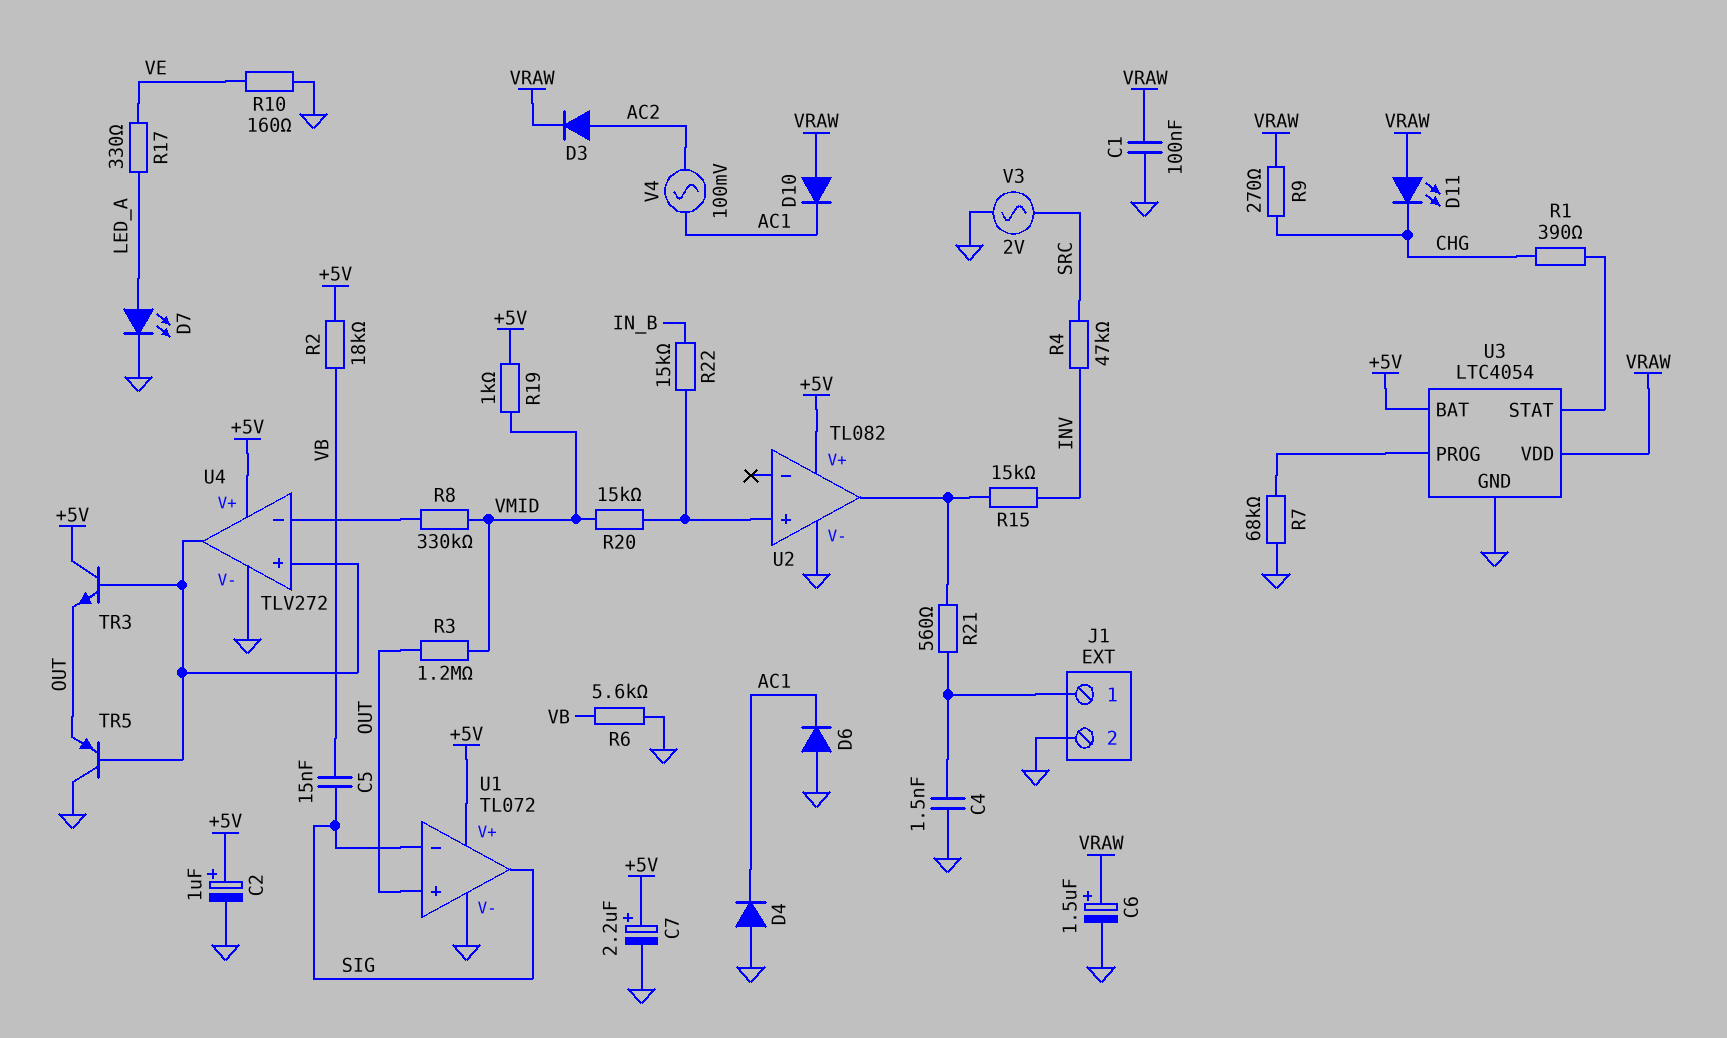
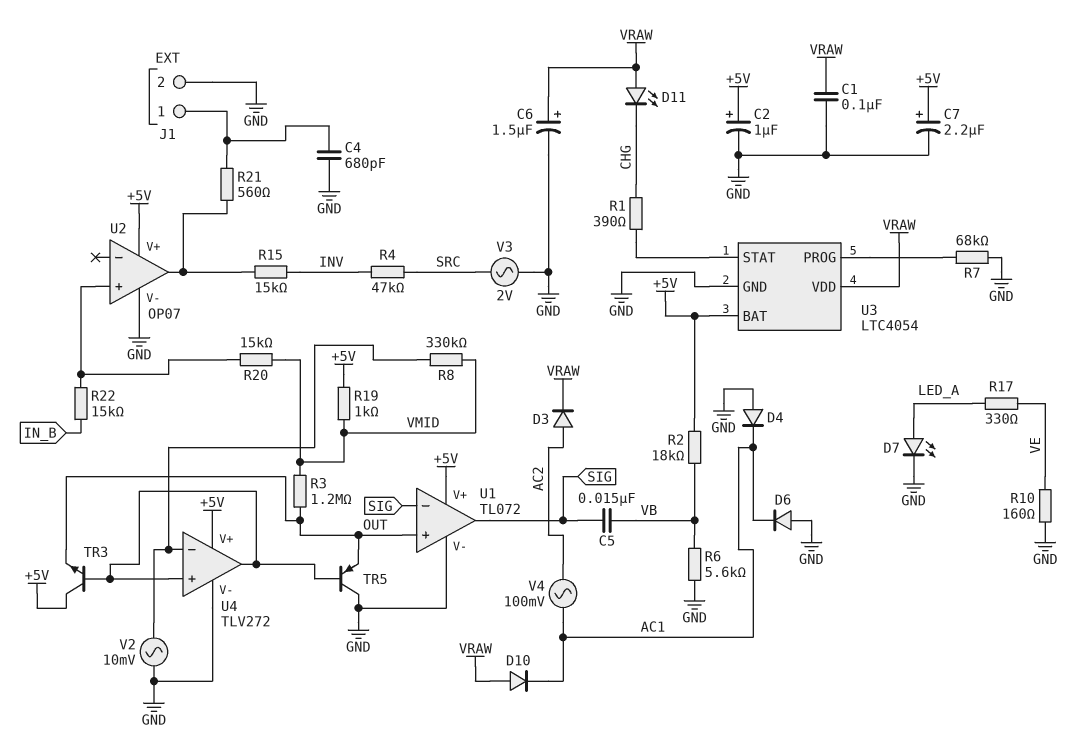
C4: 1.5nF (GND, J1/1) -> 680pF (GND, J1/1)
R9: 270 (CHG, VRAW) -> none
U2: TL082 -> OP07
V2: none -> AC 10mV (GND, U4/in-)

